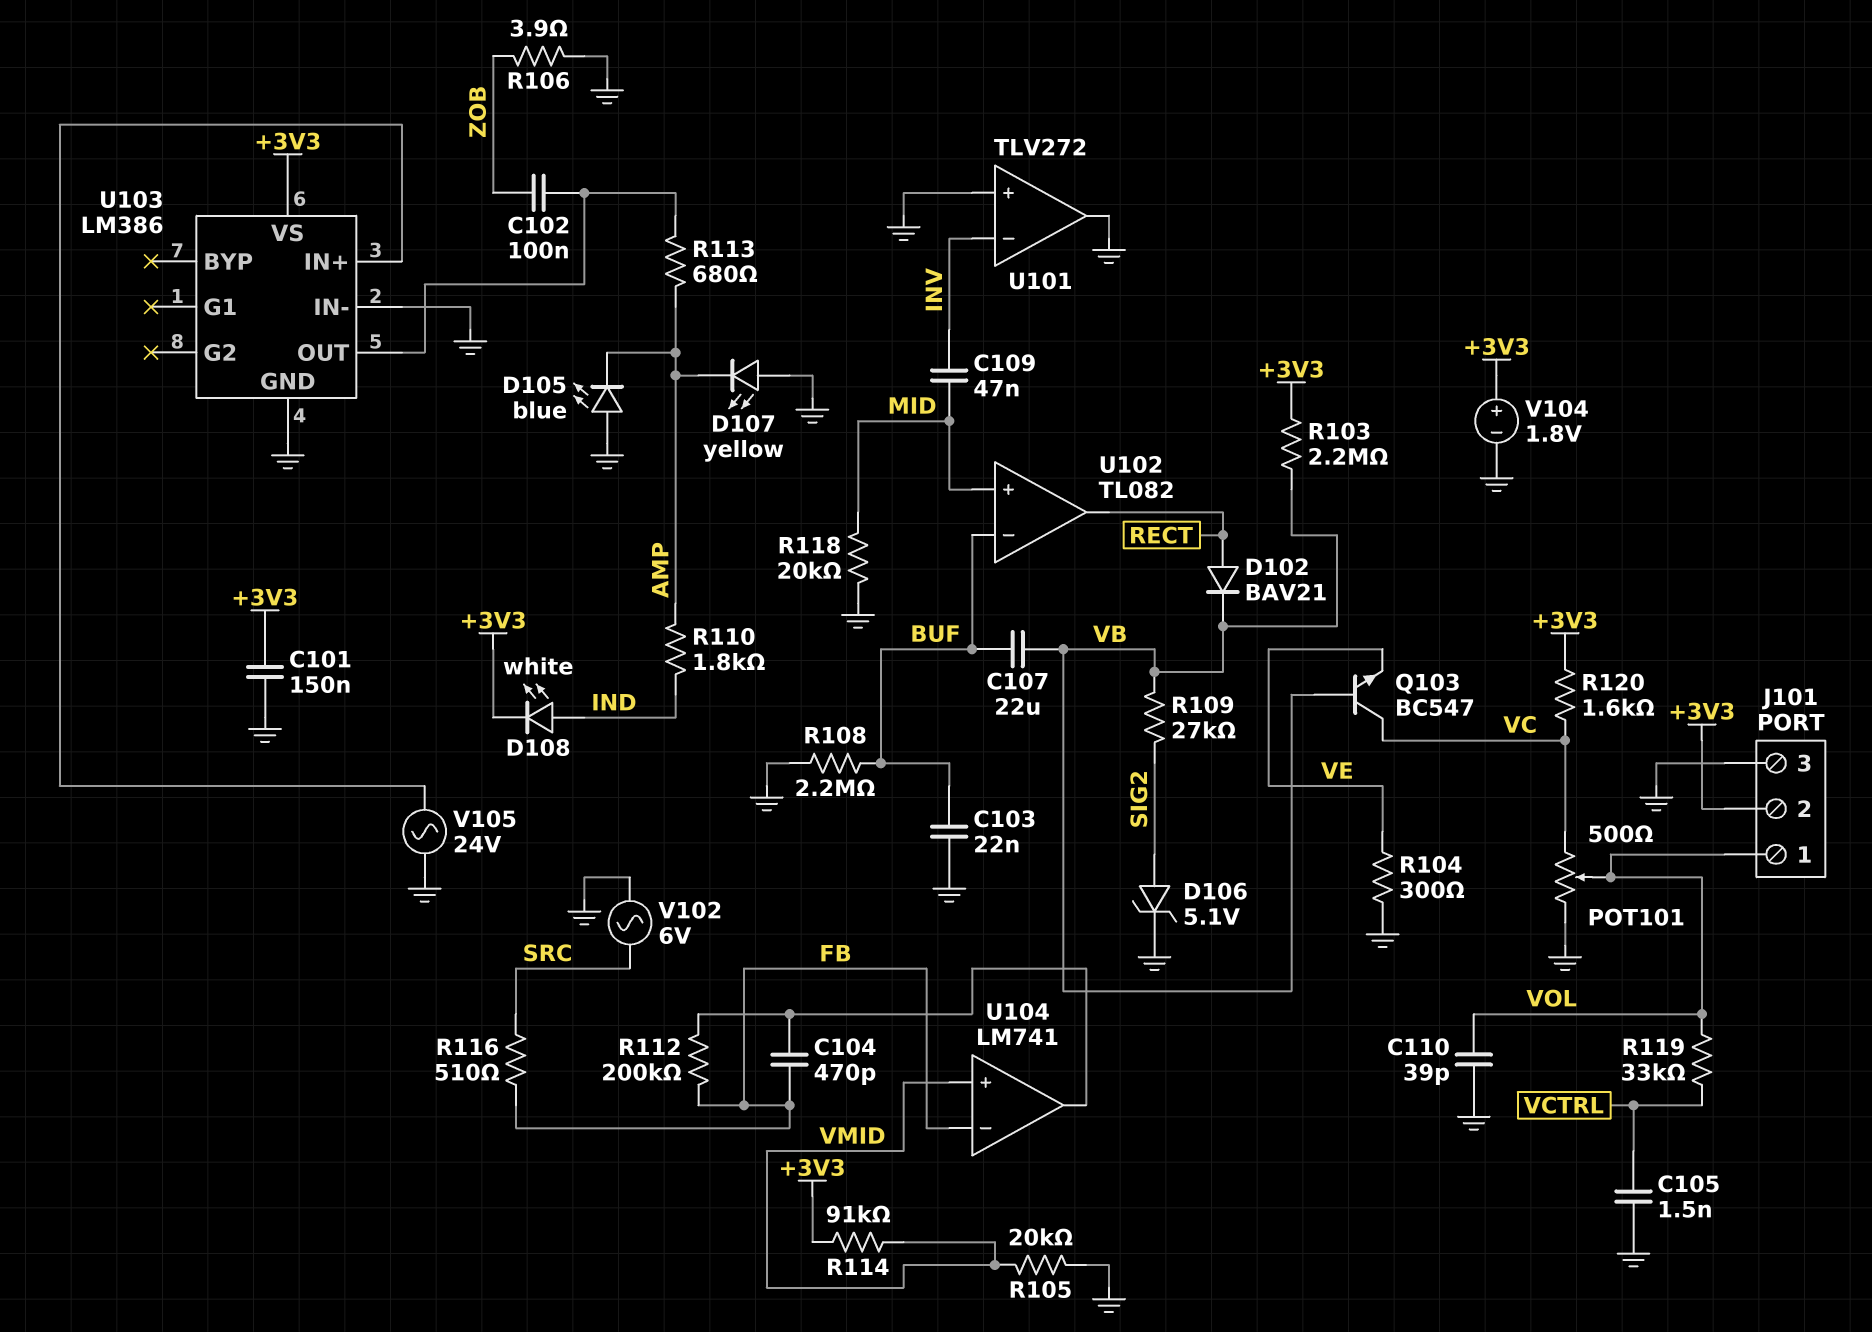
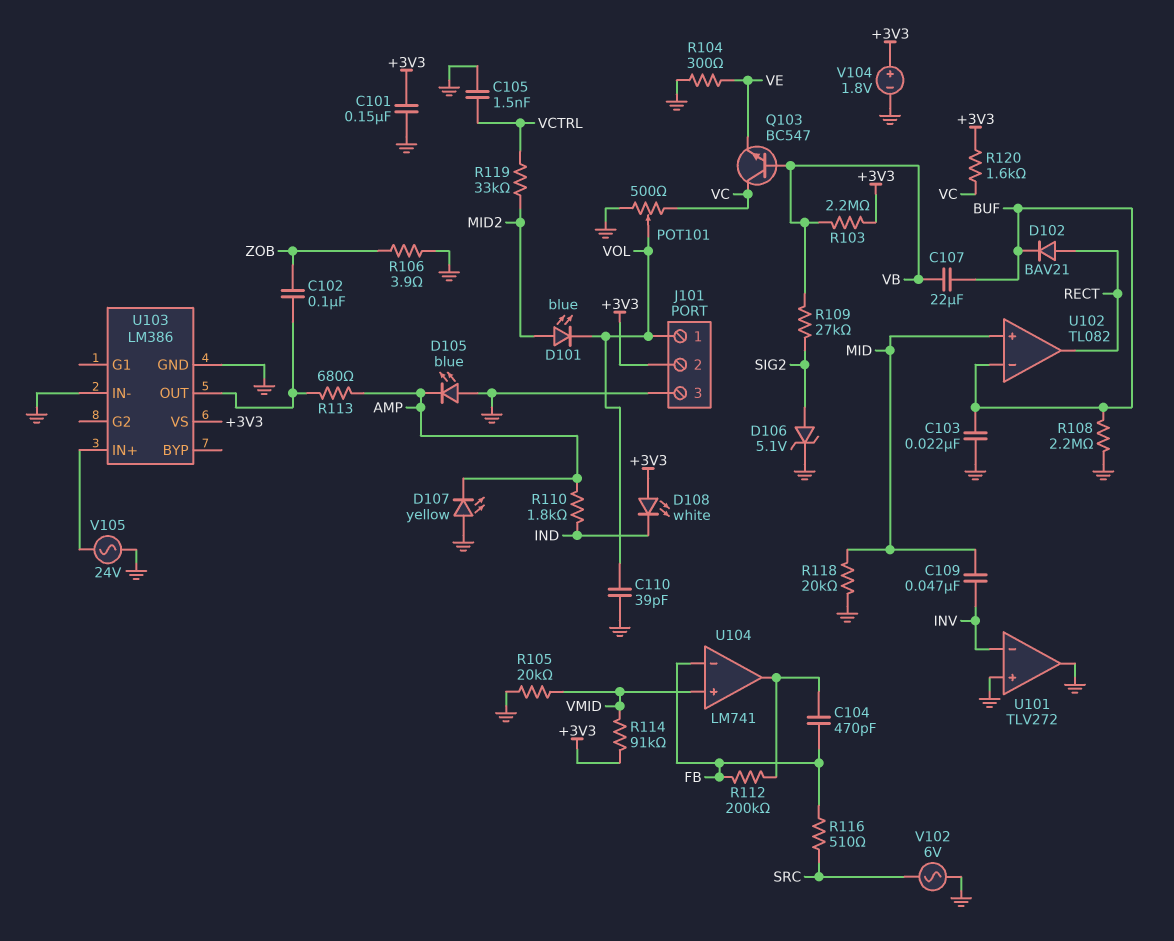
D101: none -> LED blue (A MID2, K VOL)
D102: diode BAV21 (A RECT, K VB) -> diode BAV21 (A RECT, K BUF)
D108: LED white (A IND, K +3V3) -> LED white (A +3V3, K IND)
R119: 33k (VCTRL, VOL) -> 33k (MID2, VCTRL)

